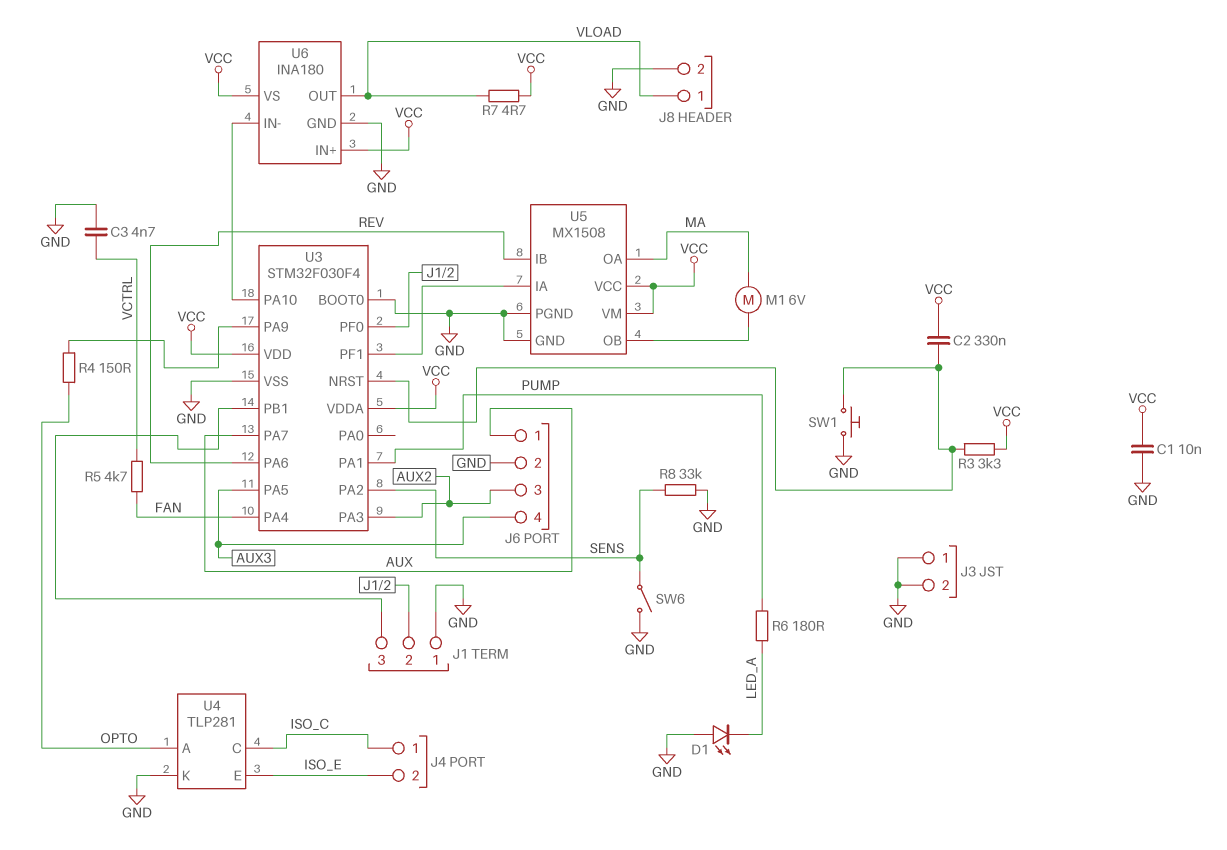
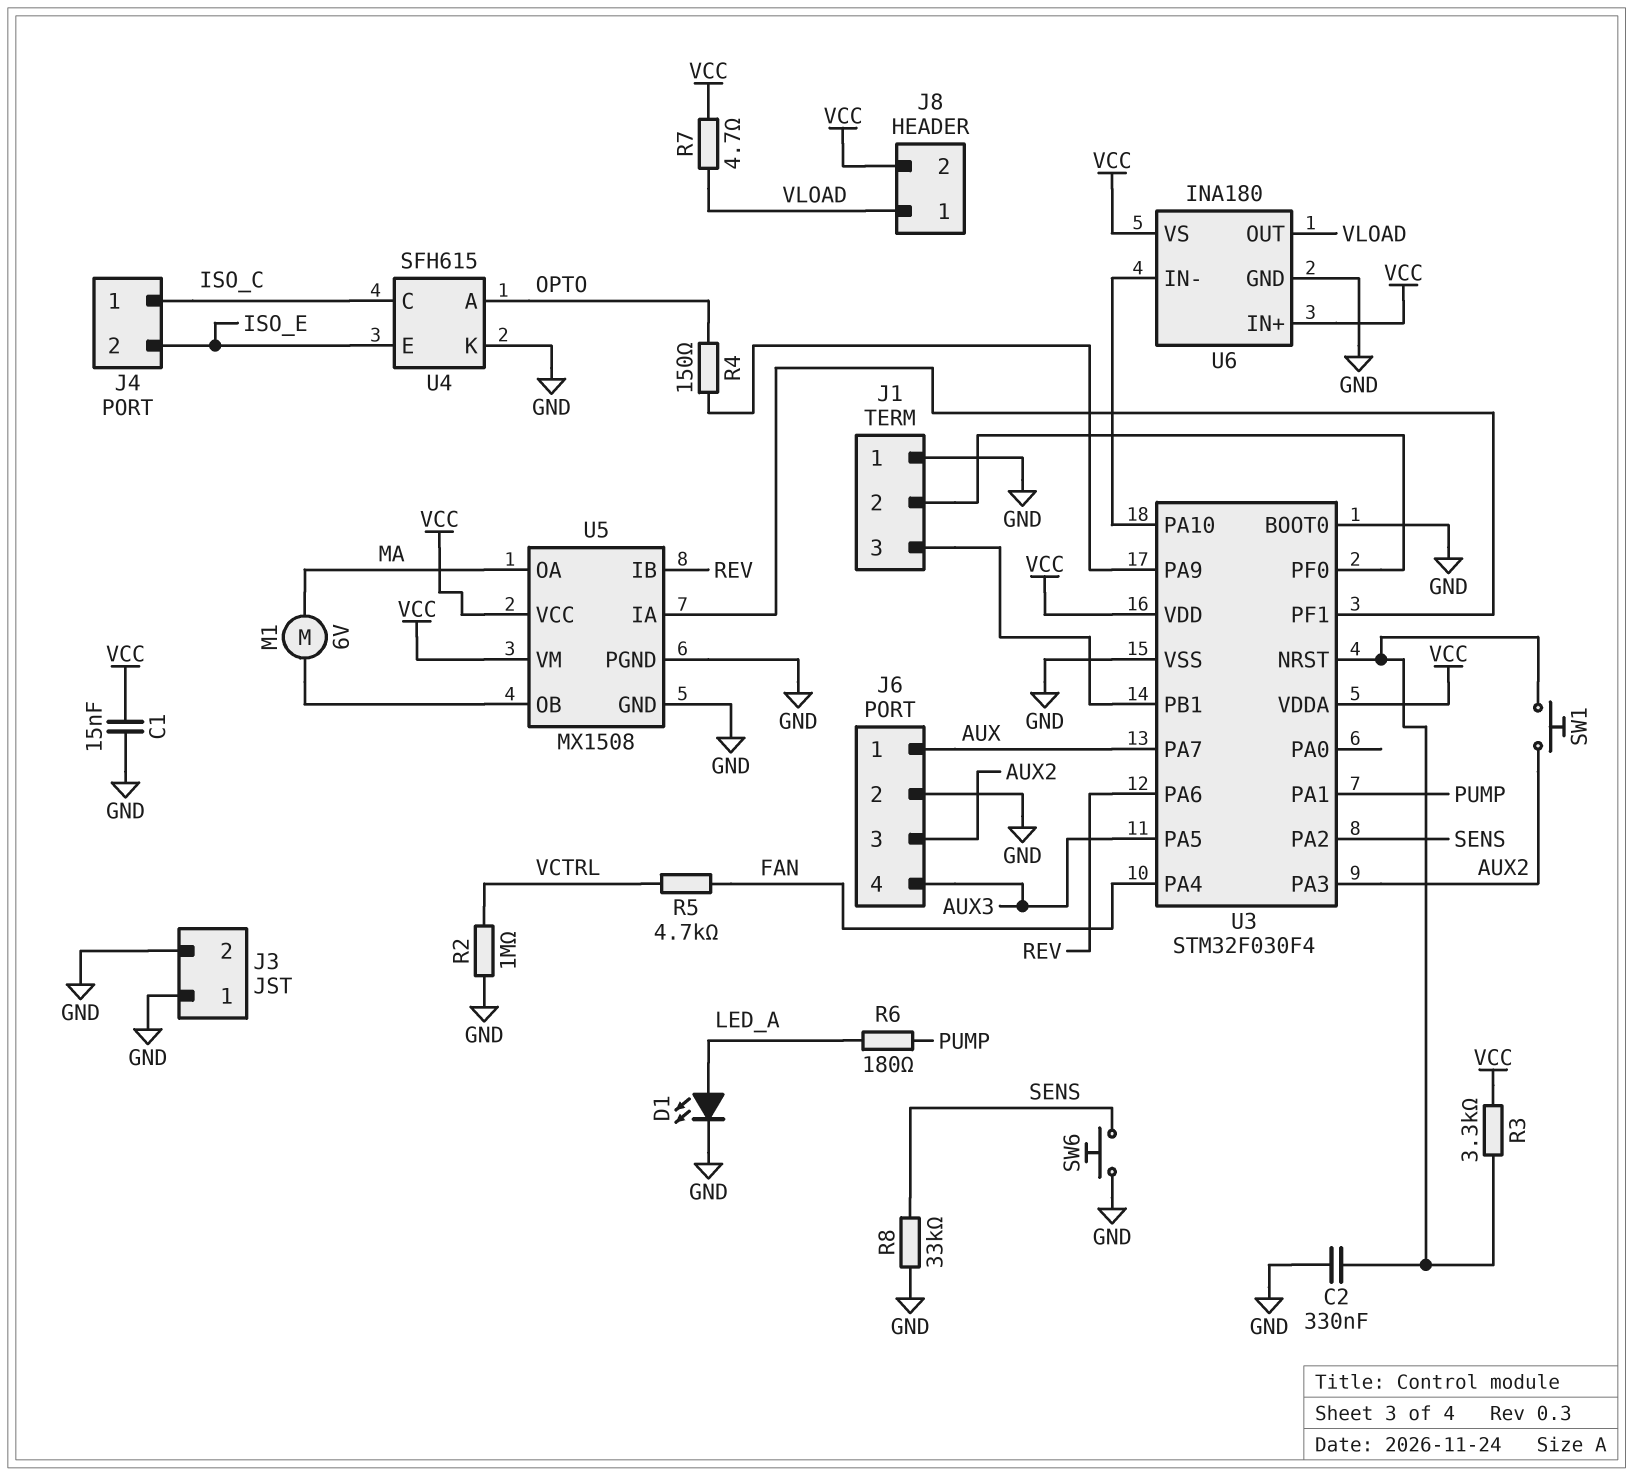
C1: 10nF (GND, VCC) -> 15nF (GND, VCC)
C2: 330nF (U3/NRST, VCC) -> 330nF (GND, U3/NRST)
C3: 4.7nF (GND, VCTRL) -> none
D1: LED (A GND, K LED_A) -> LED (A LED_A, K GND)
J8 pin 2: GND -> VCC
R2: none -> 1M (GND, VCTRL)
SW1: button (GND, U3/NRST) -> button (AUX2, U3/NRST)
SW6: switch (GND, SENS) -> button (GND, SENS)
U4: TLP281 -> SFH615

